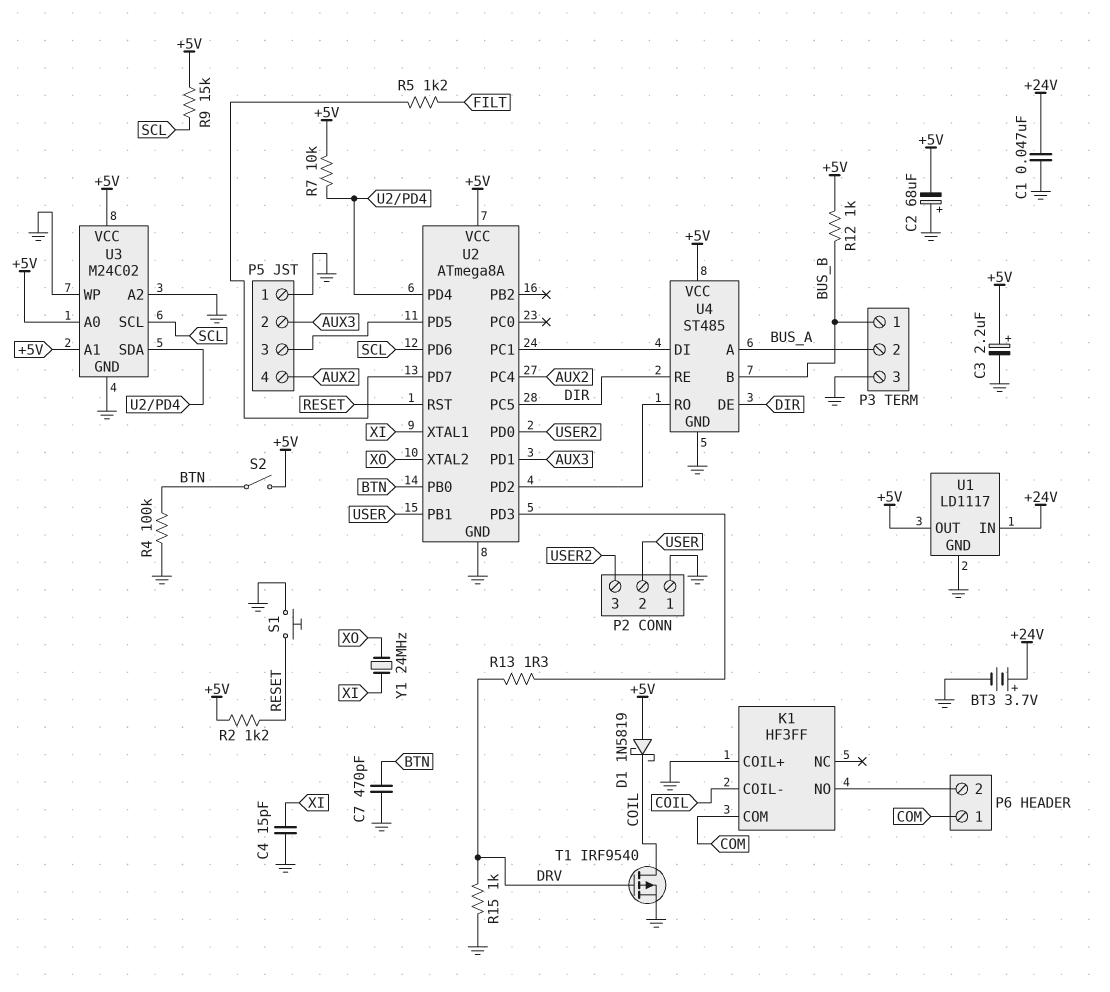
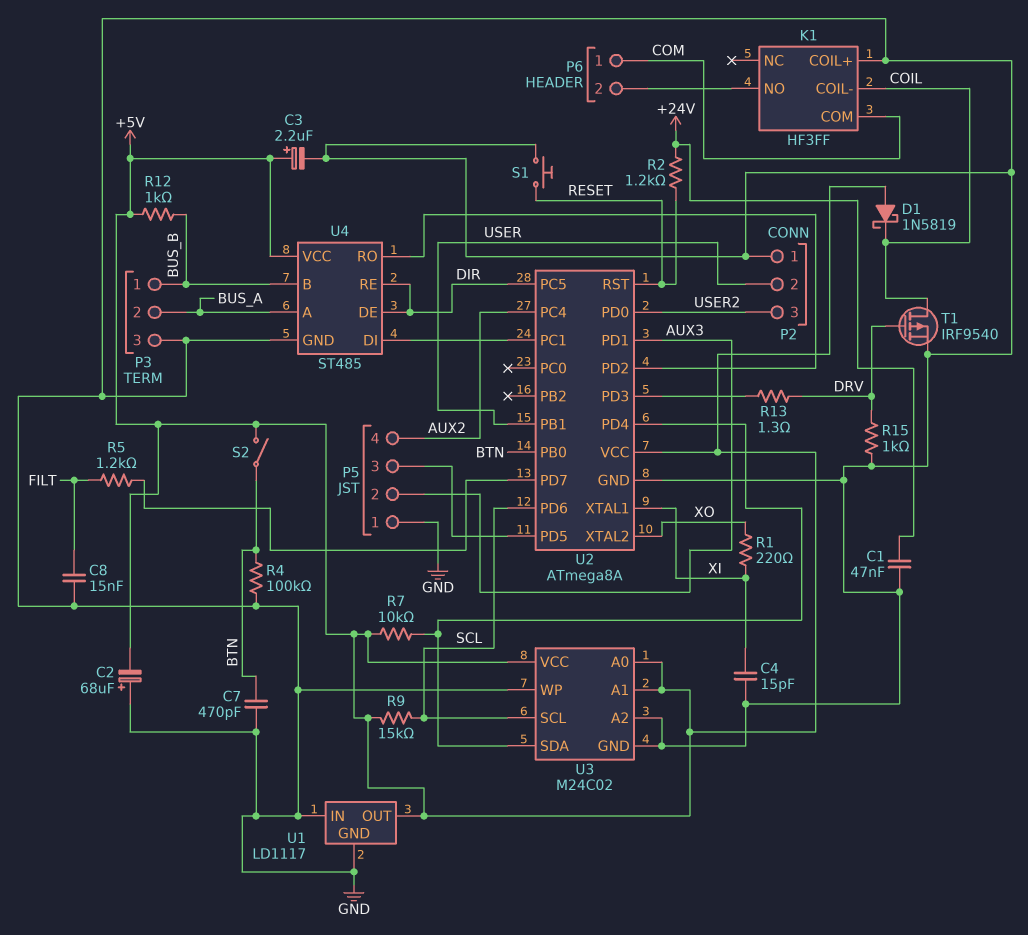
BT3: 3.7V (plus +24V, minus GND) -> none
C8: none -> 15nF (FILT, GND)
R1: none -> 220 (XI, XO)
R2: 1.2k (+5V, RESET) -> 1.2k (+24V, RESET)
U1 pin IN: +24V -> GND
Y1: 24MHz (XI, XO) -> none

